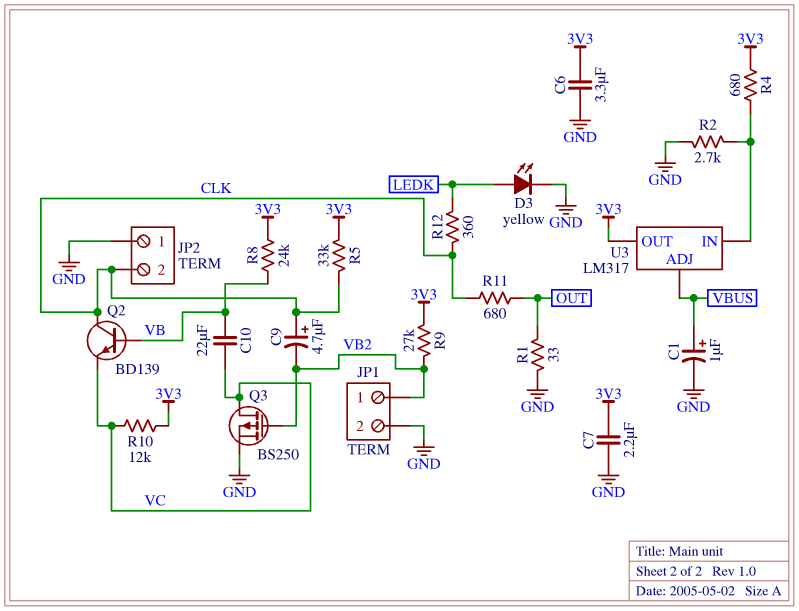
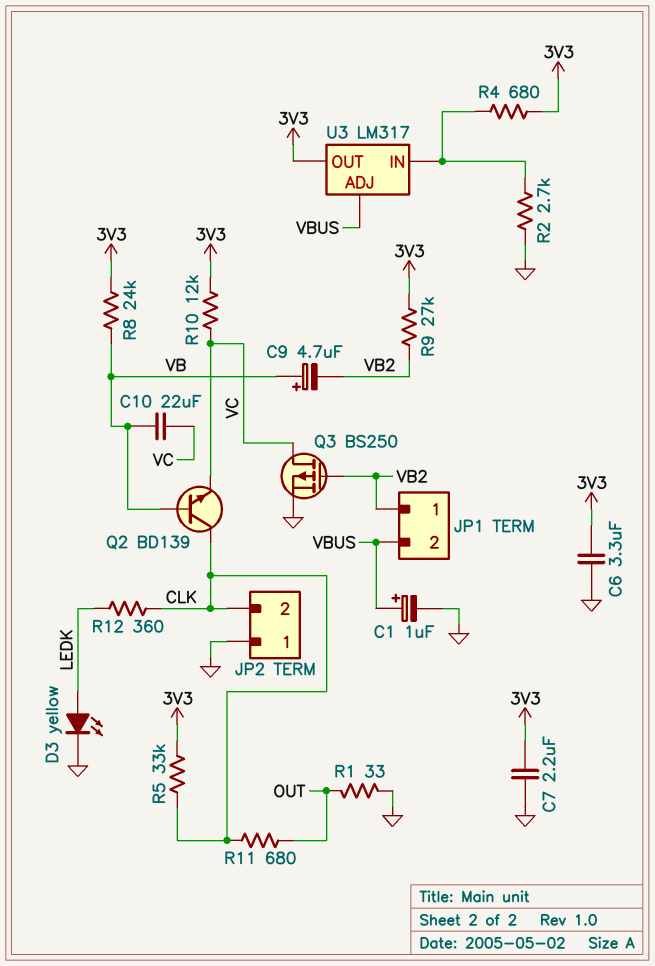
C9: 4.7uF (plus CLK, minus VB2) -> 4.7uF (plus VB, minus VB2)
JP1 pin 2: GND -> VBUS

